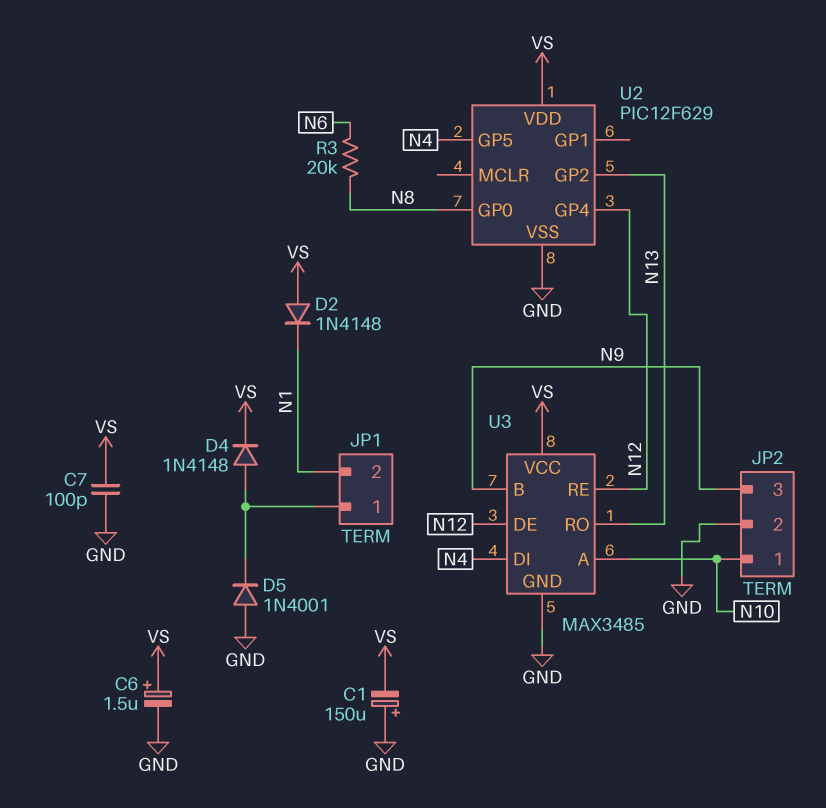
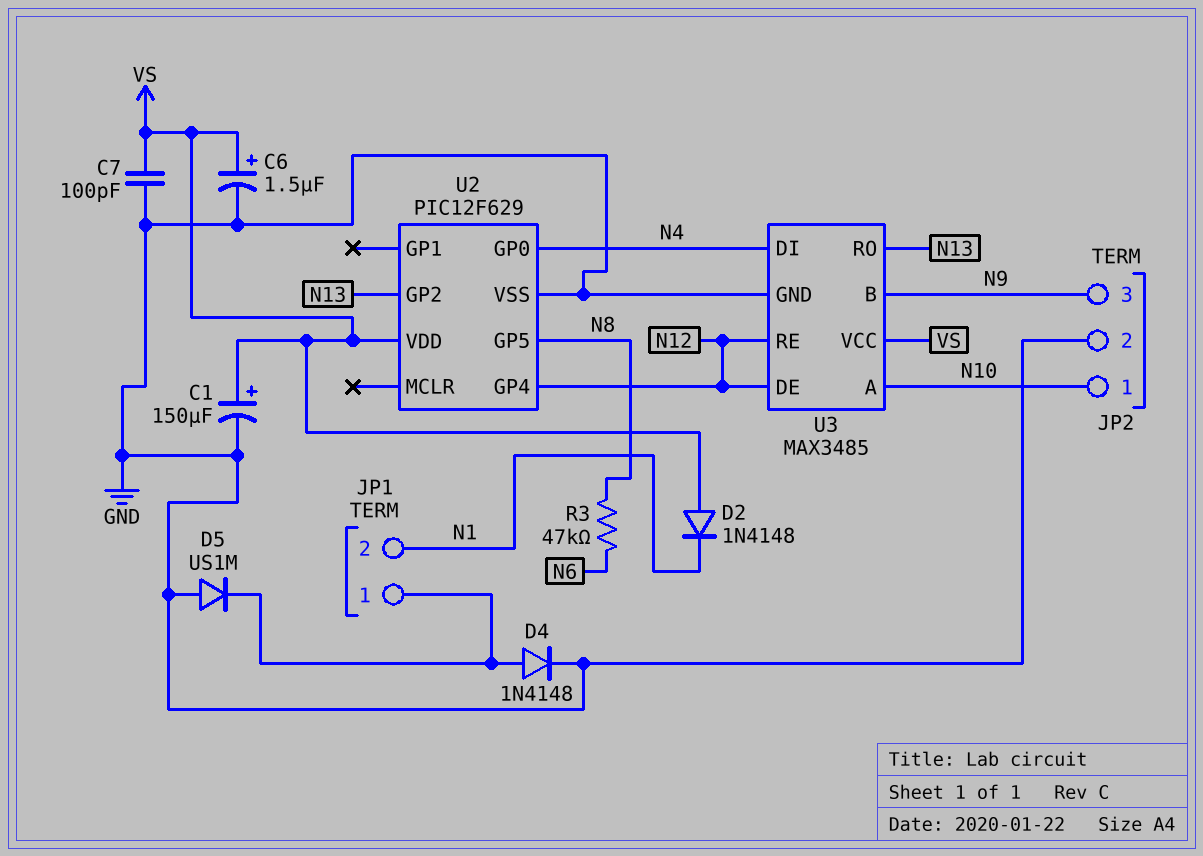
C1: 150uF (plus GND, minus VS) -> 150uF (plus VS, minus GND)
D4: diode 1N4148 (A JP1/1, K VS) -> diode 1N4148 (A JP1/1, K GND)
D5: diode 1N4001 (A GND, K JP1/1) -> diode US1M (A GND, K JP1/1)
R3: 20k (N6, N8) -> 47k (N6, N8)
U2 pin GP0: N8 -> N4
U2 pin GP5: N4 -> N8

